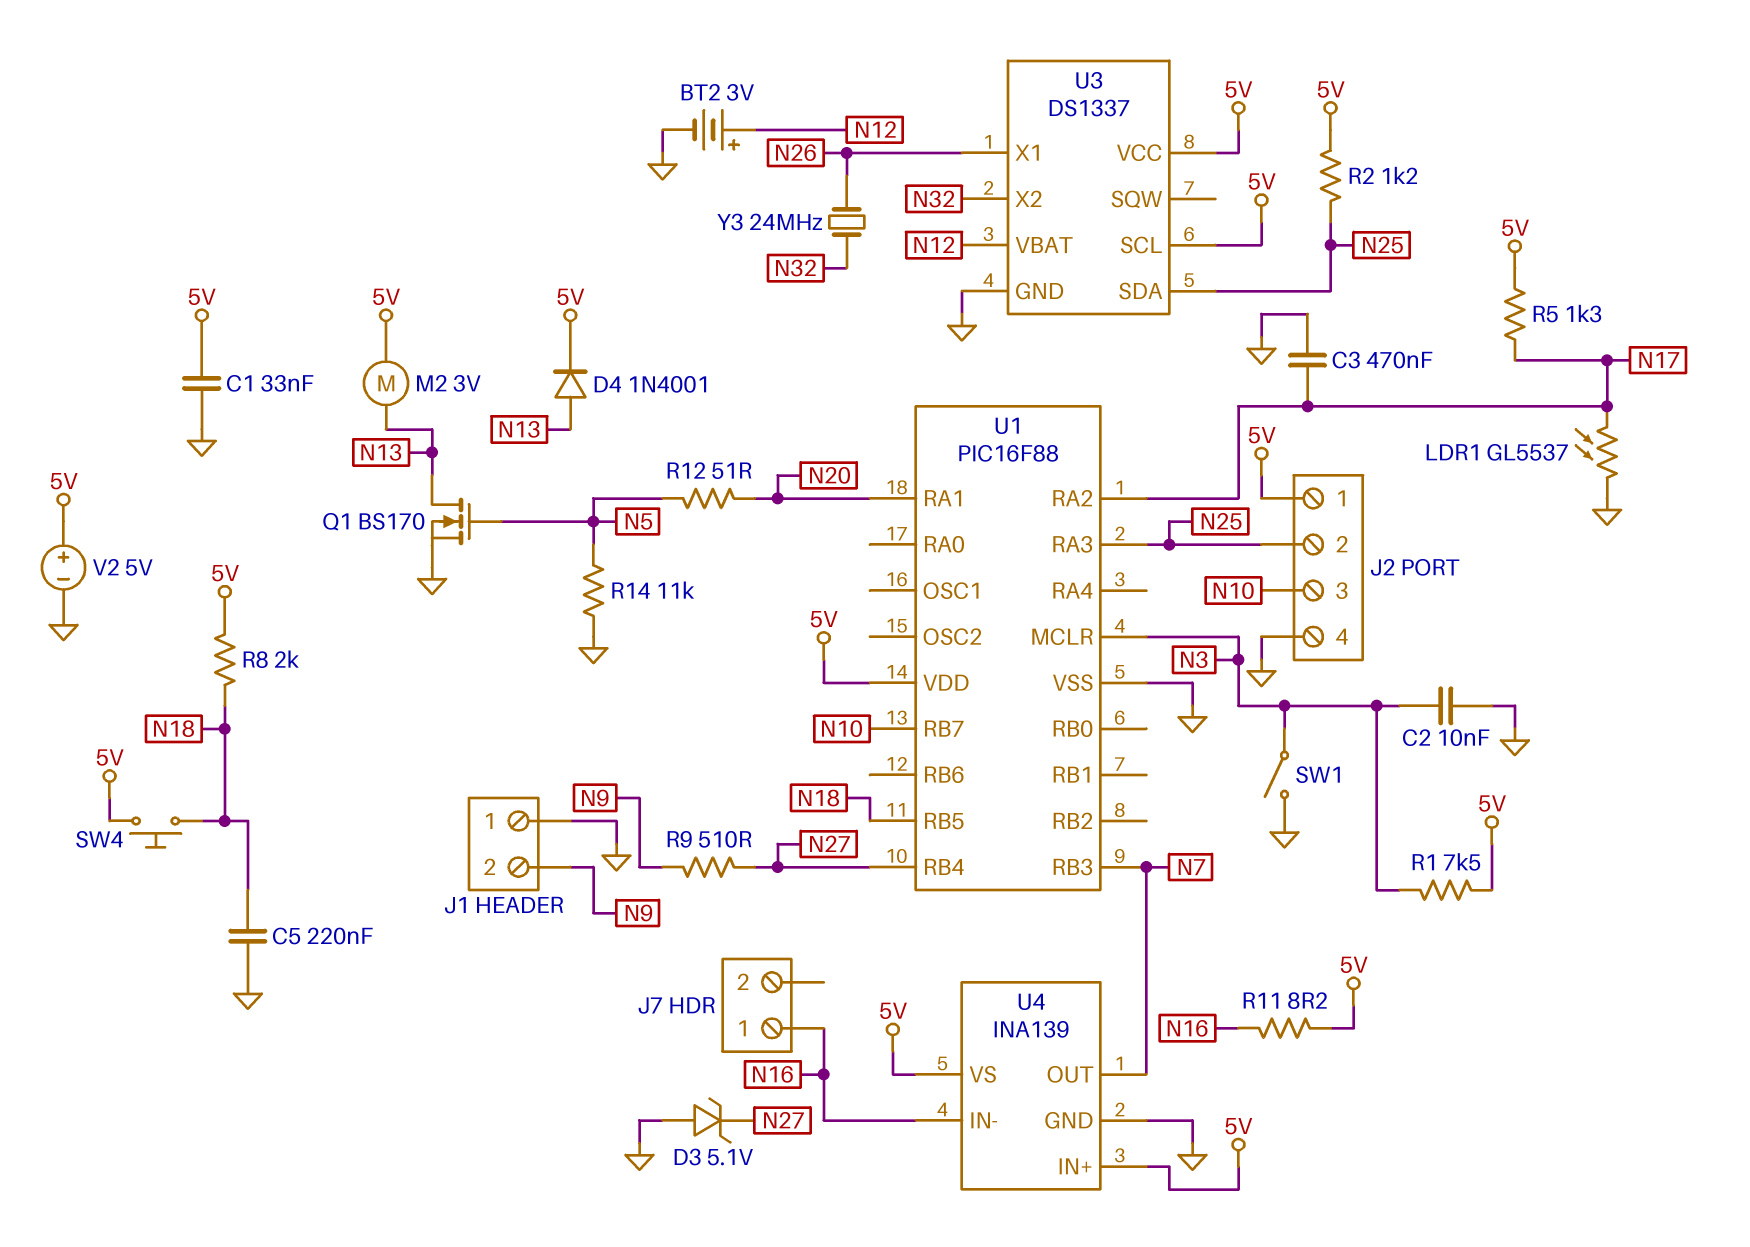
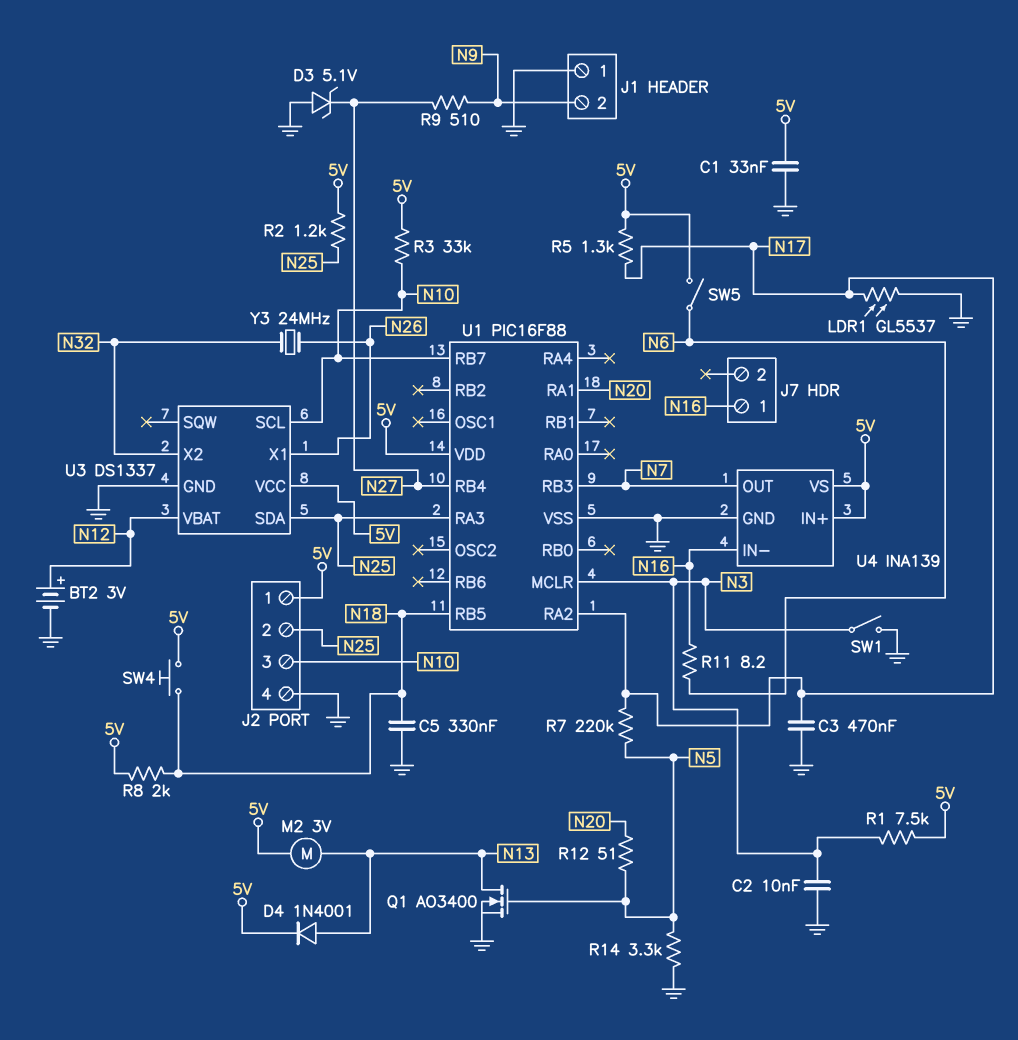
C5: 220nF (GND, N18) -> 330nF (GND, N18)
Q1: NMOS BS170 (G N5, D N13, S GND) -> NMOS AO3400 (G N5, D N13, S GND)
R3: none -> 33k (5V, N10)
R7: none -> 220k (N5, N17)
R11: 8.2 (5V, N16) -> 8.2 (N6, N16)
R14: 11k (GND, N5) -> 3.3k (GND, N5)
SW5: none -> switch (5V, N6)
U3 pin SCL: 5V -> N10
V2: 5V (plus 5V, minus GND) -> none

